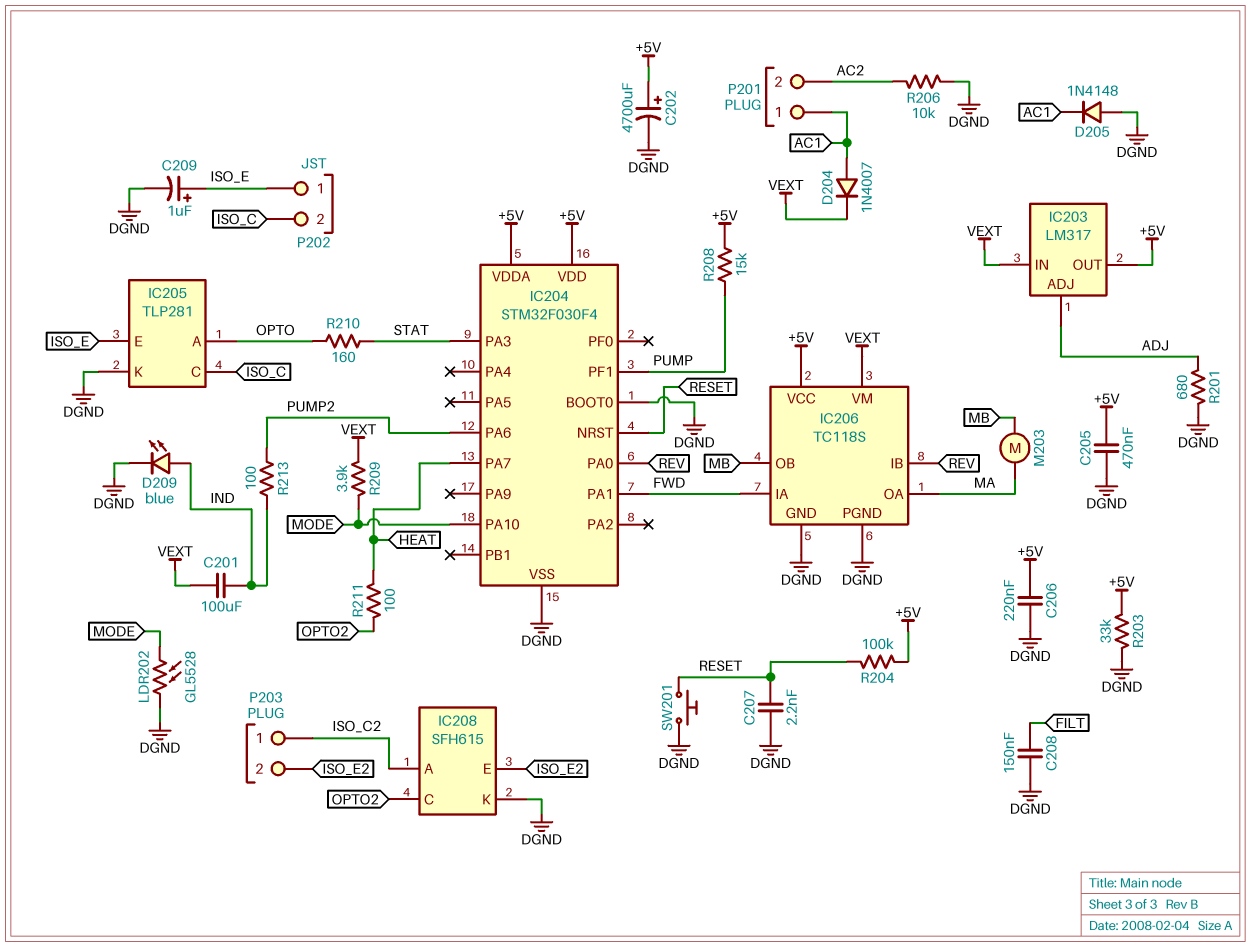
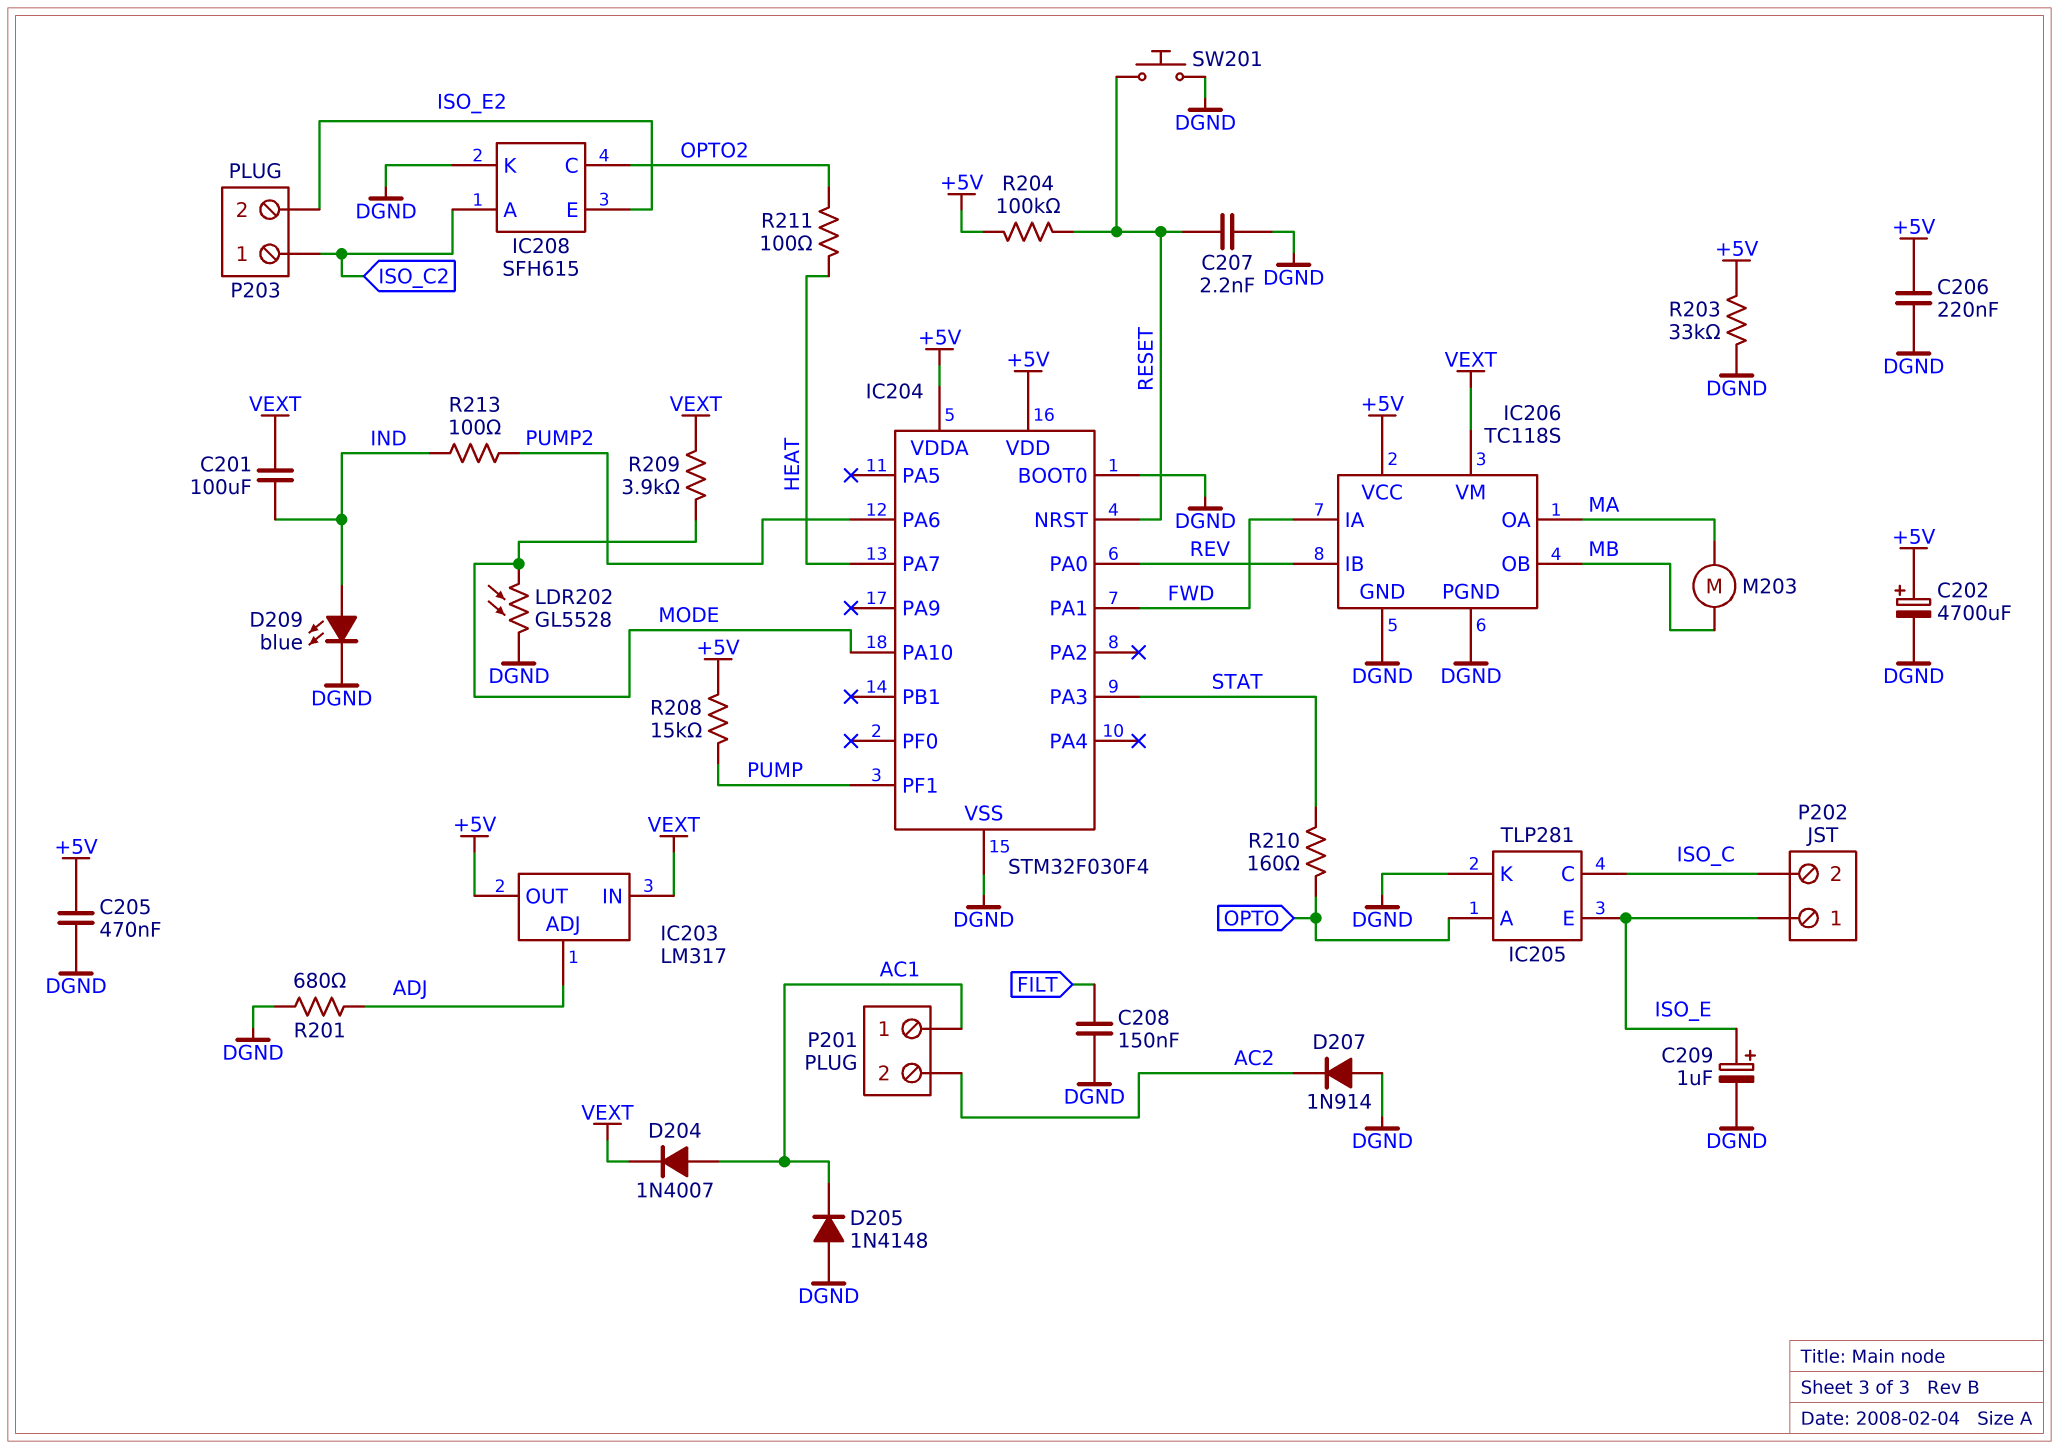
D207: none -> diode 1N914 (A DGND, K AC2)
R206: 10k (AC2, DGND) -> none

